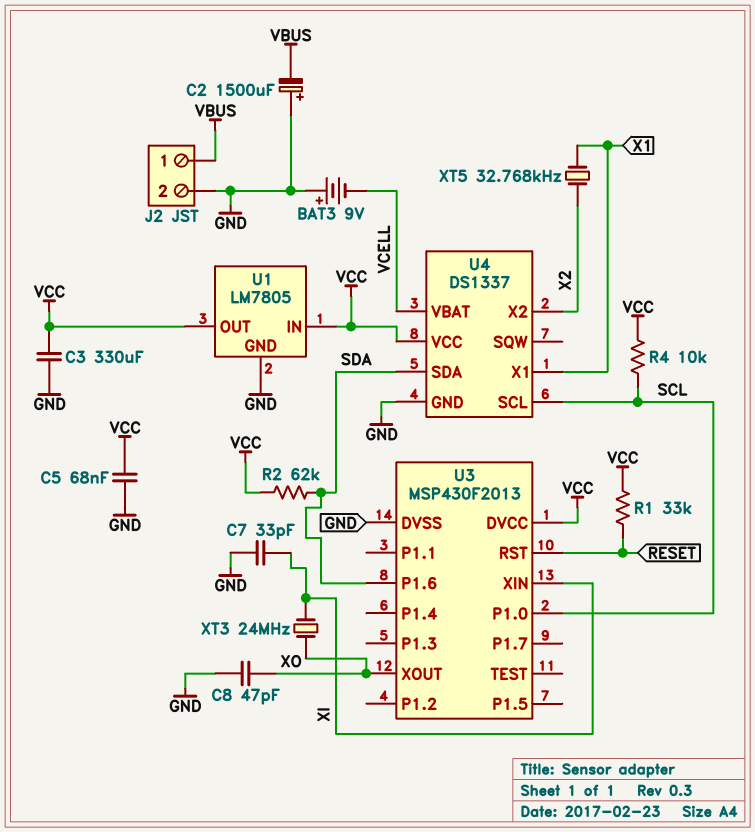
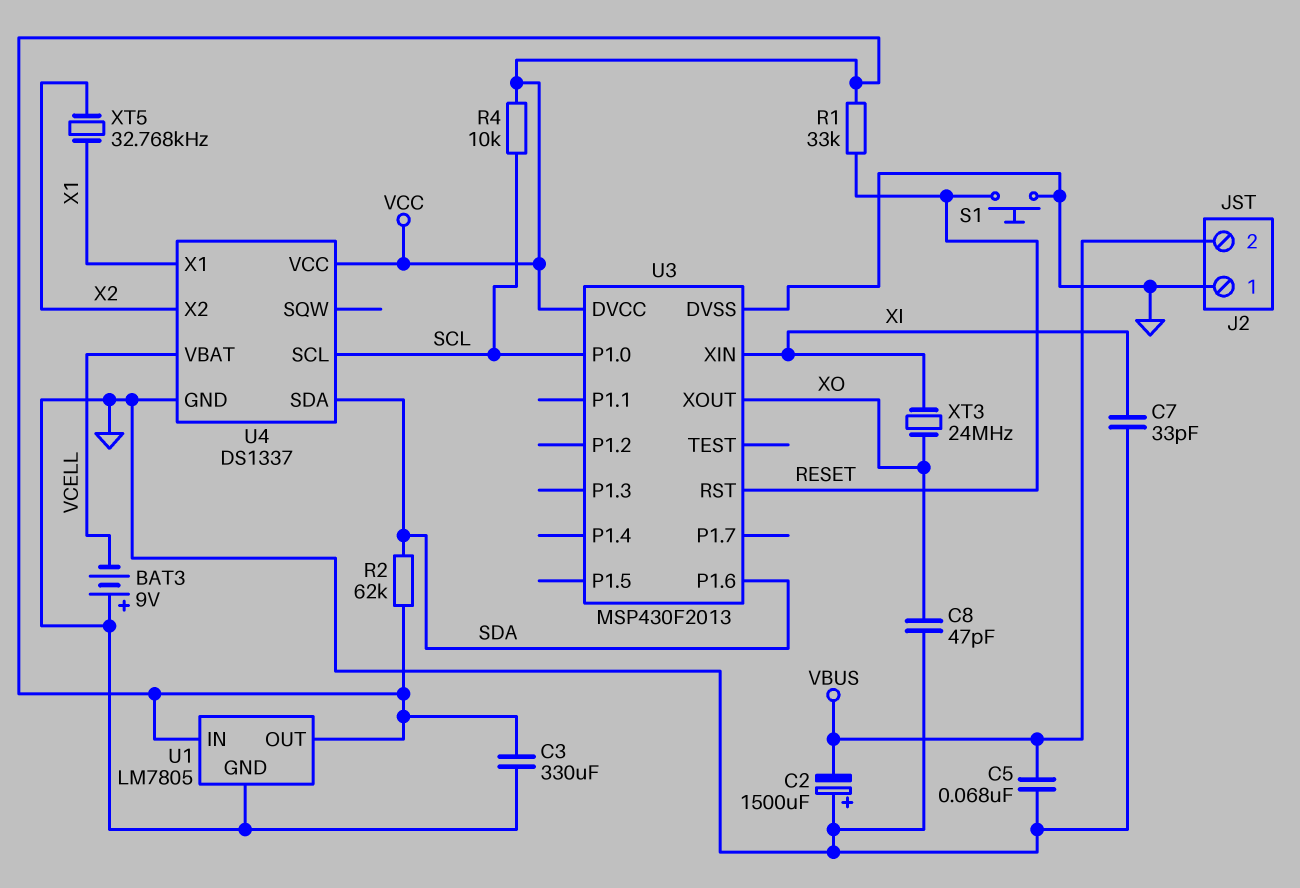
C5: 68nF (GND, VCC) -> 68nF (GND, VBUS)
J2 pin 1: VBUS -> GND
J2 pin 2: GND -> VBUS
S1: none -> button (GND, RESET)

